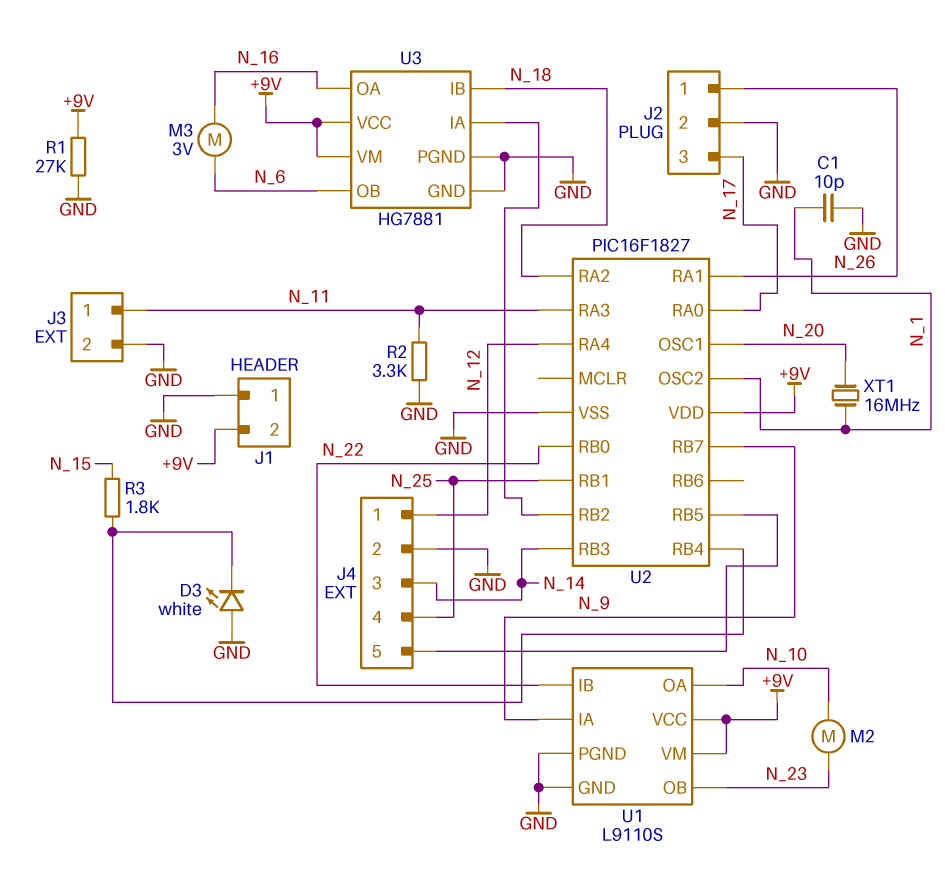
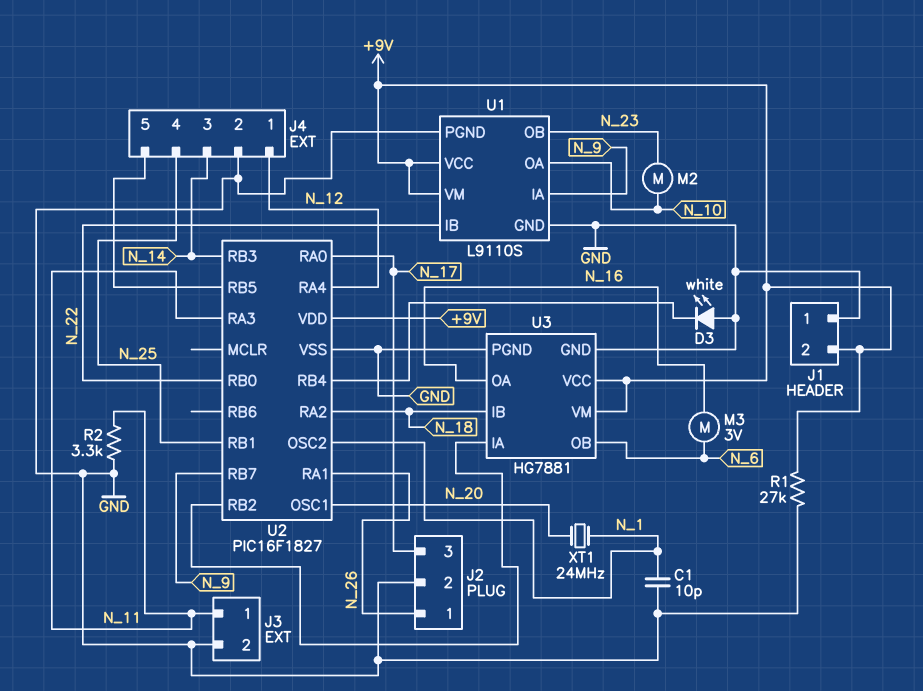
R3: 1.8k (N_15, U2/RB4) -> none
XT1: 16MHz (N_1, N_20) -> 24MHz (N_1, N_20)

